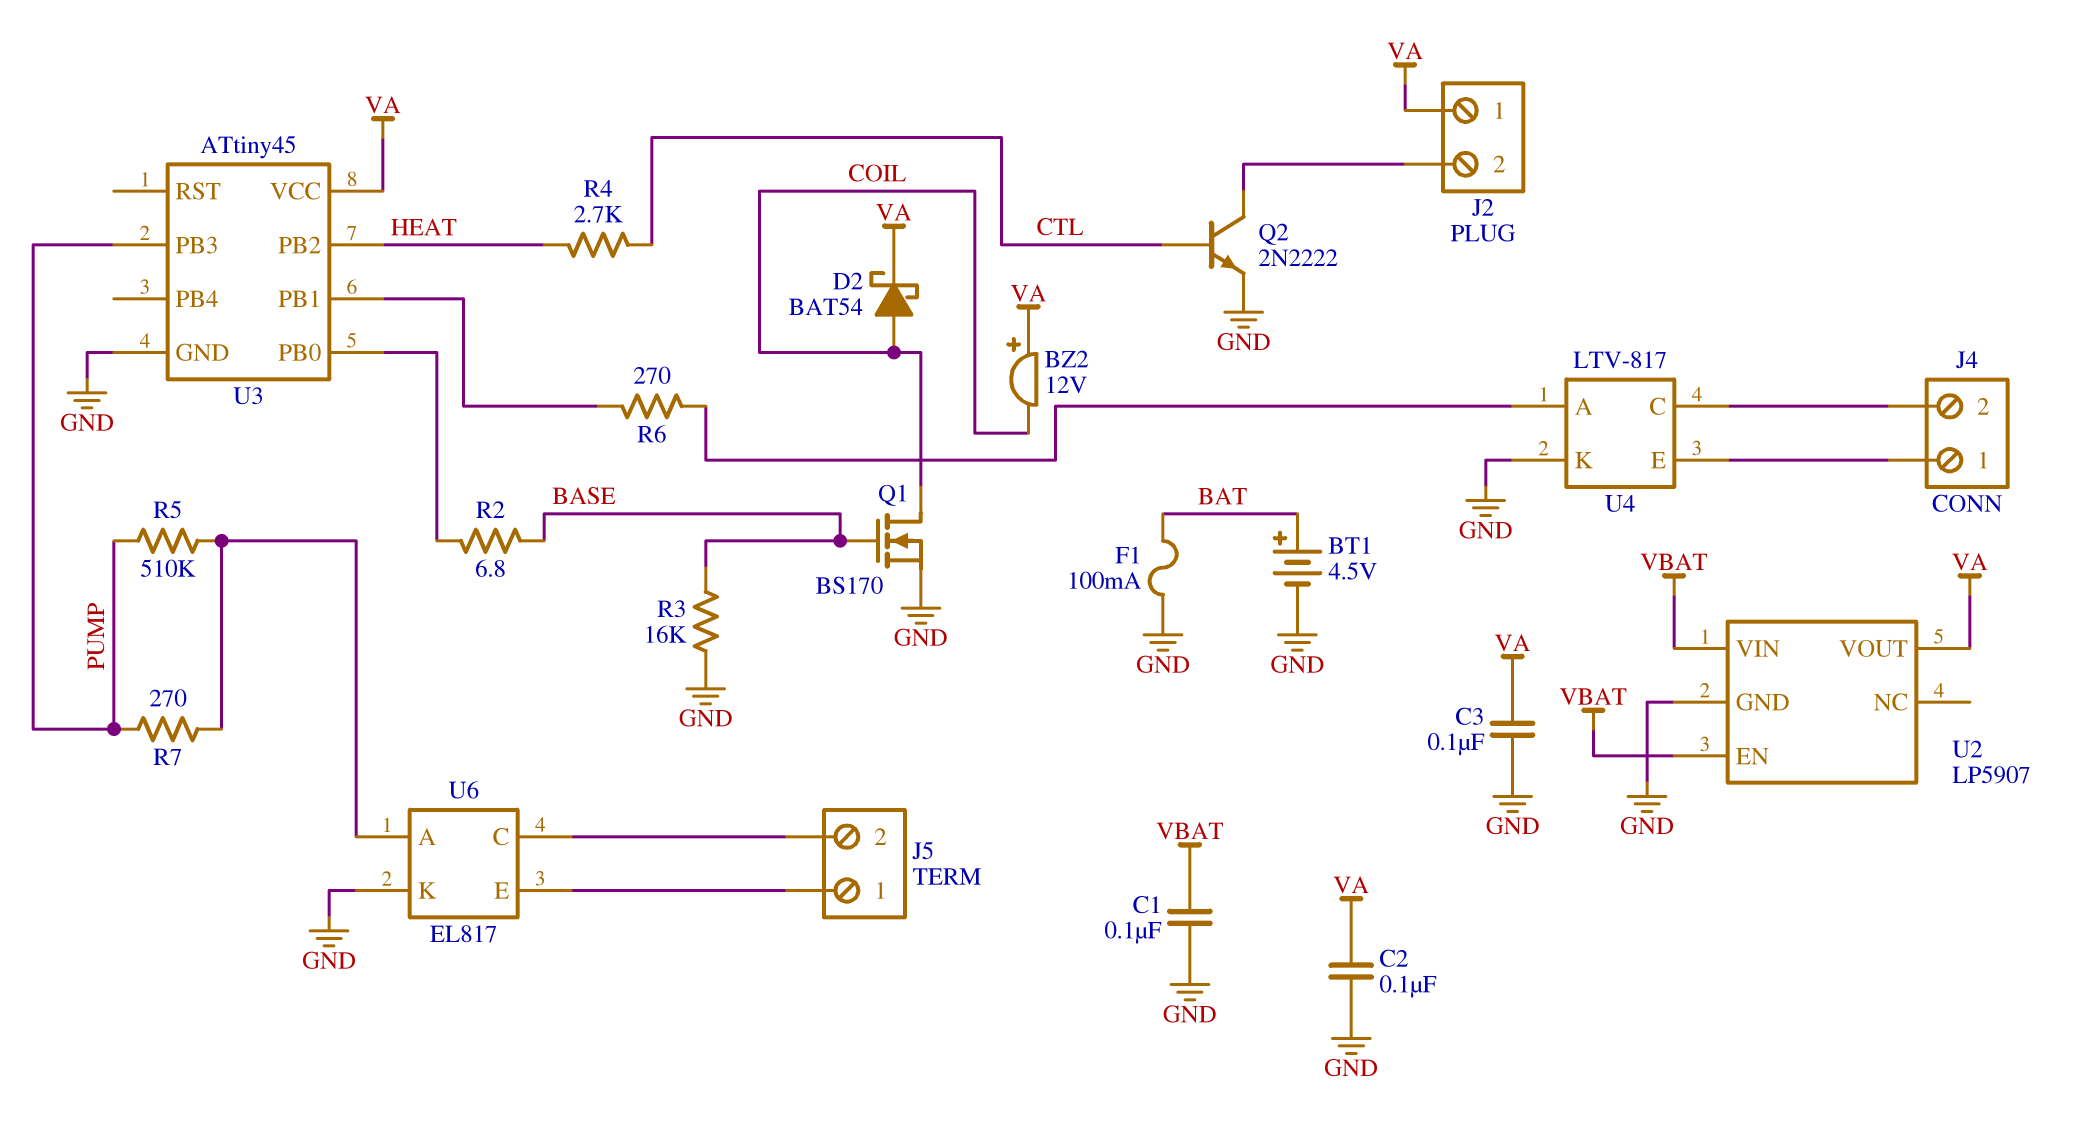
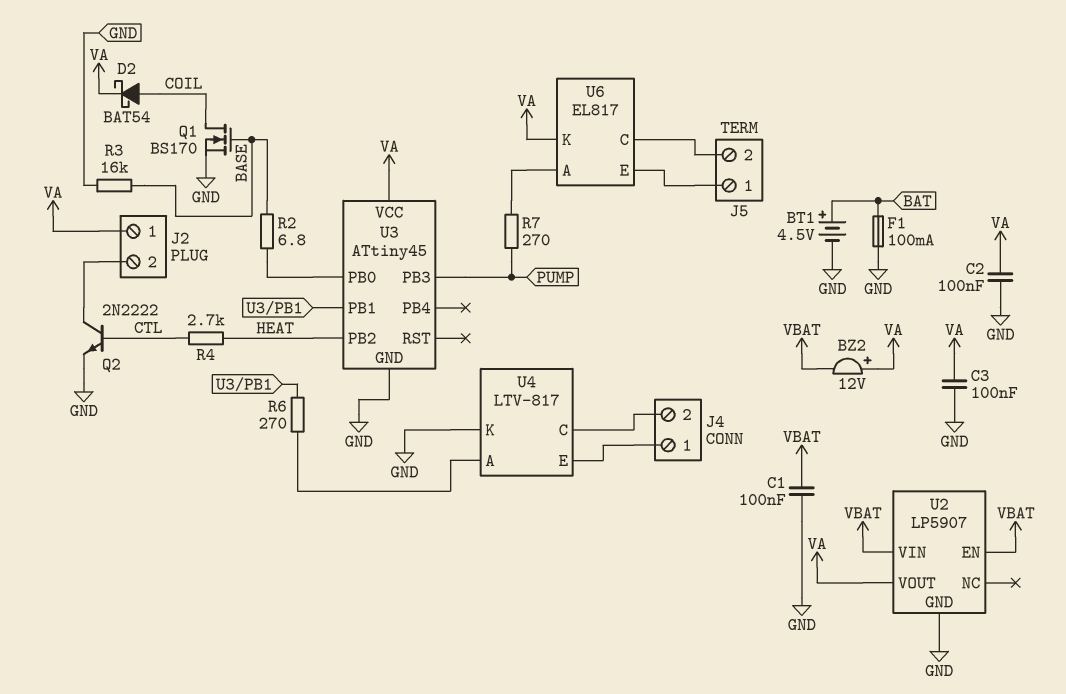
BZ2: buzzer 12V (plus VA, minus COIL) -> buzzer 12V (plus VA, minus VBAT)
R5: 510k (PUMP, U6/A) -> none
U6 pin K: GND -> VA

